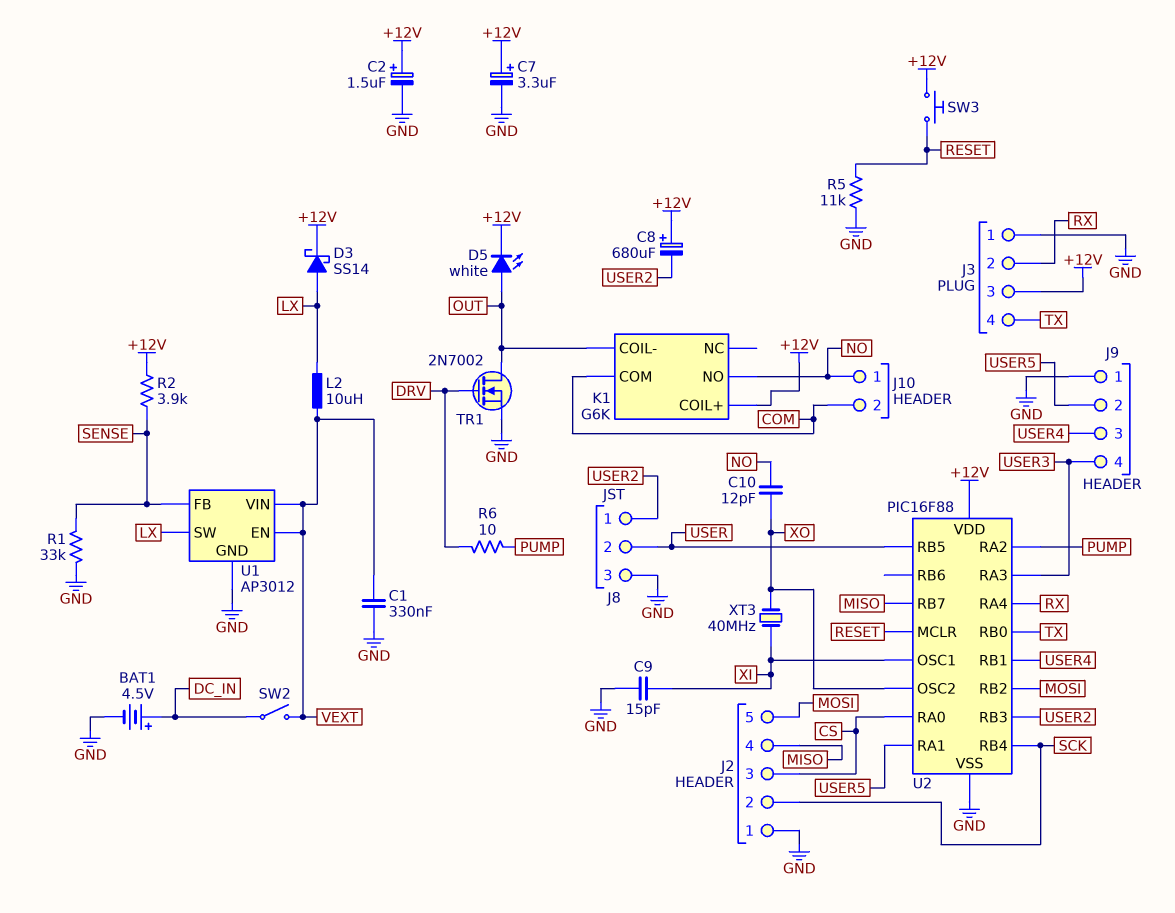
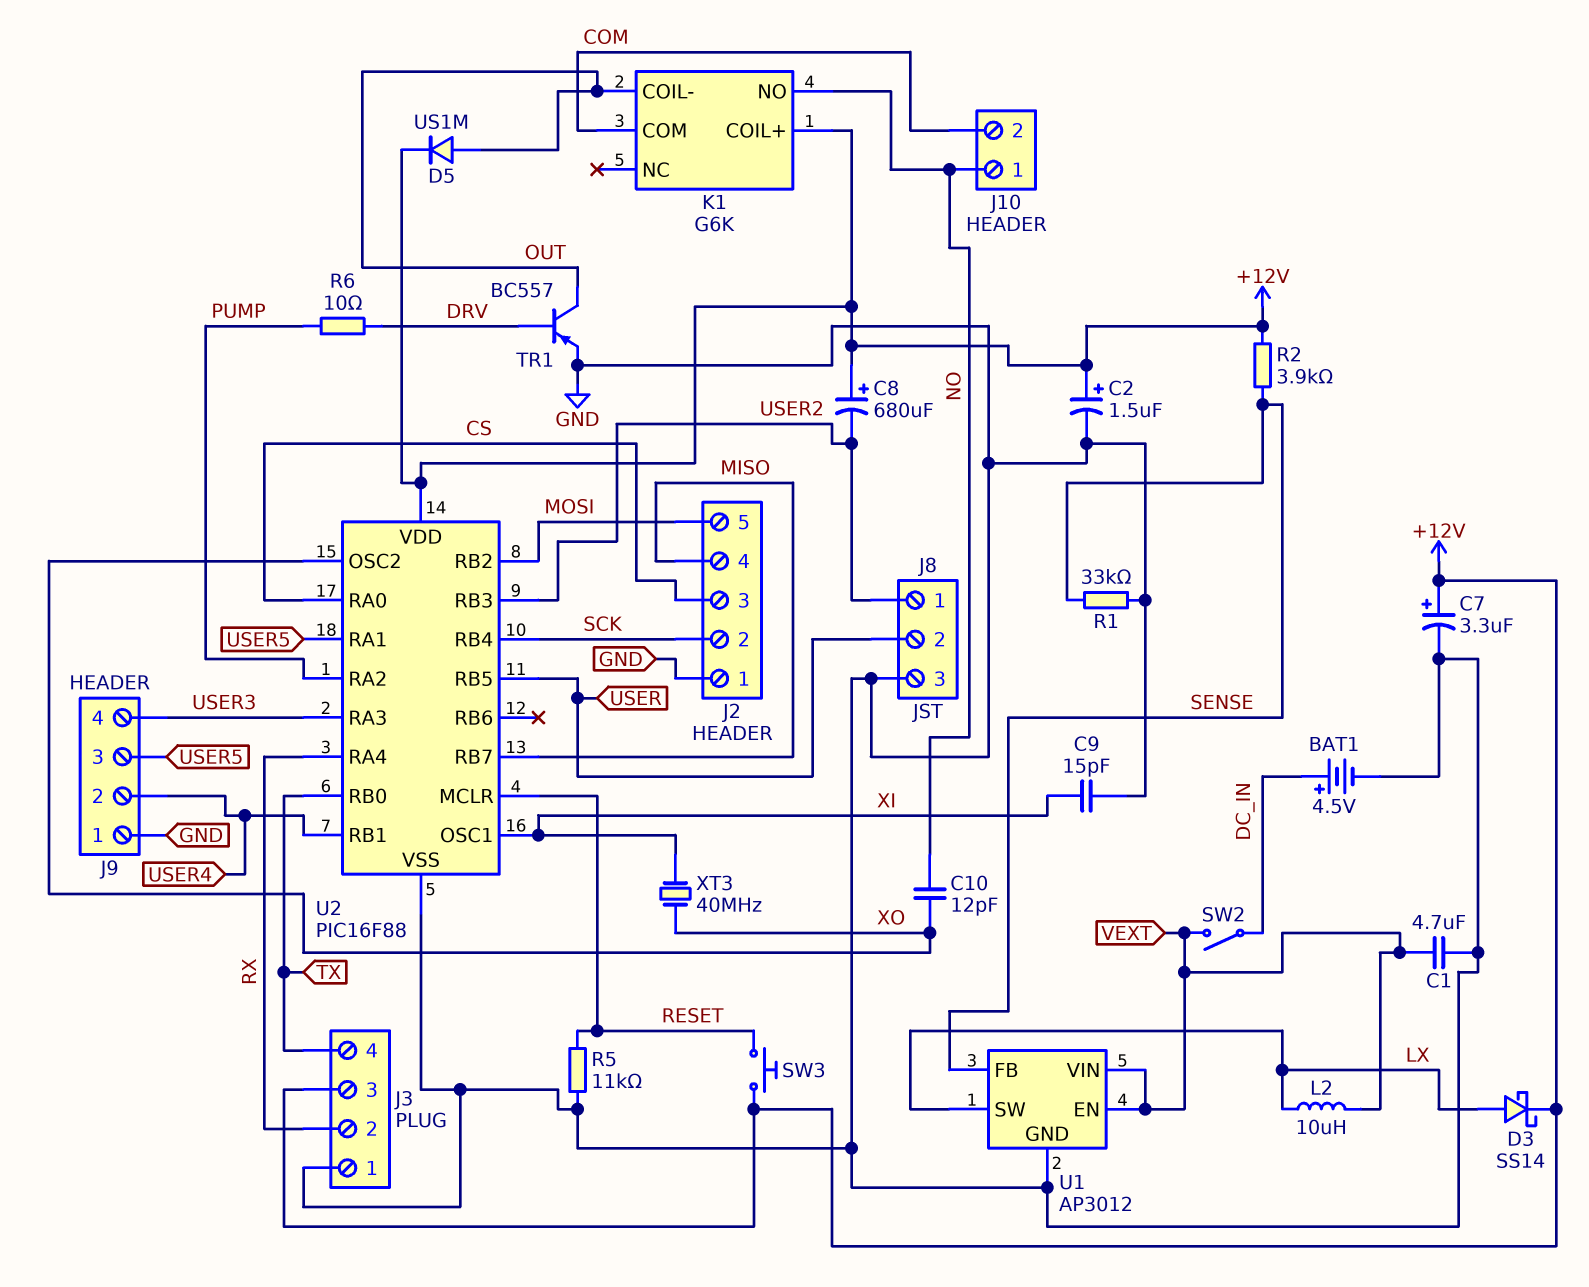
C1: 330nF (GND, VEXT) -> 4.7uF (GND, VEXT)
D5: LED white (A OUT, K +12V) -> diode US1M (A OUT, K +12V)
J9 pin 2: USER5 -> USER4
J9 pin 3: USER4 -> USER5
TR1: NMOS 2N7002 (G DRV, D OUT, S GND) -> PNP BC557 (B DRV, C OUT, E GND)

